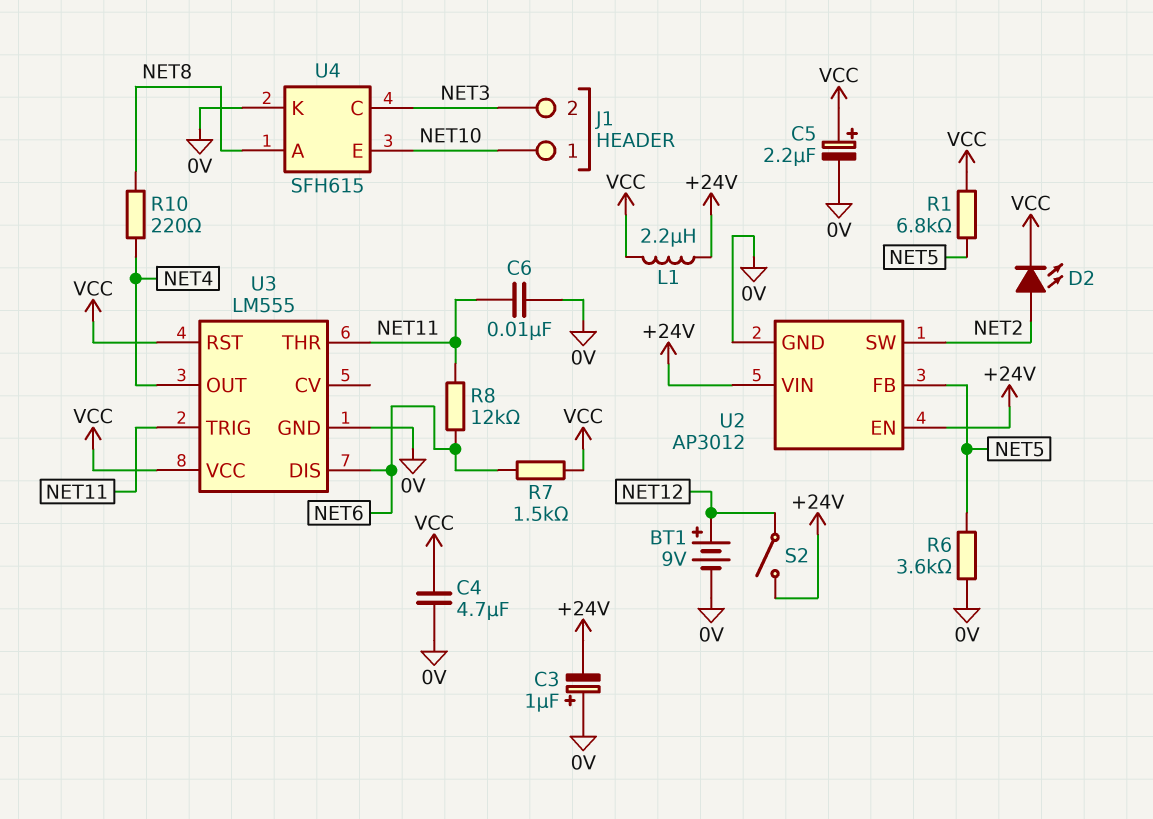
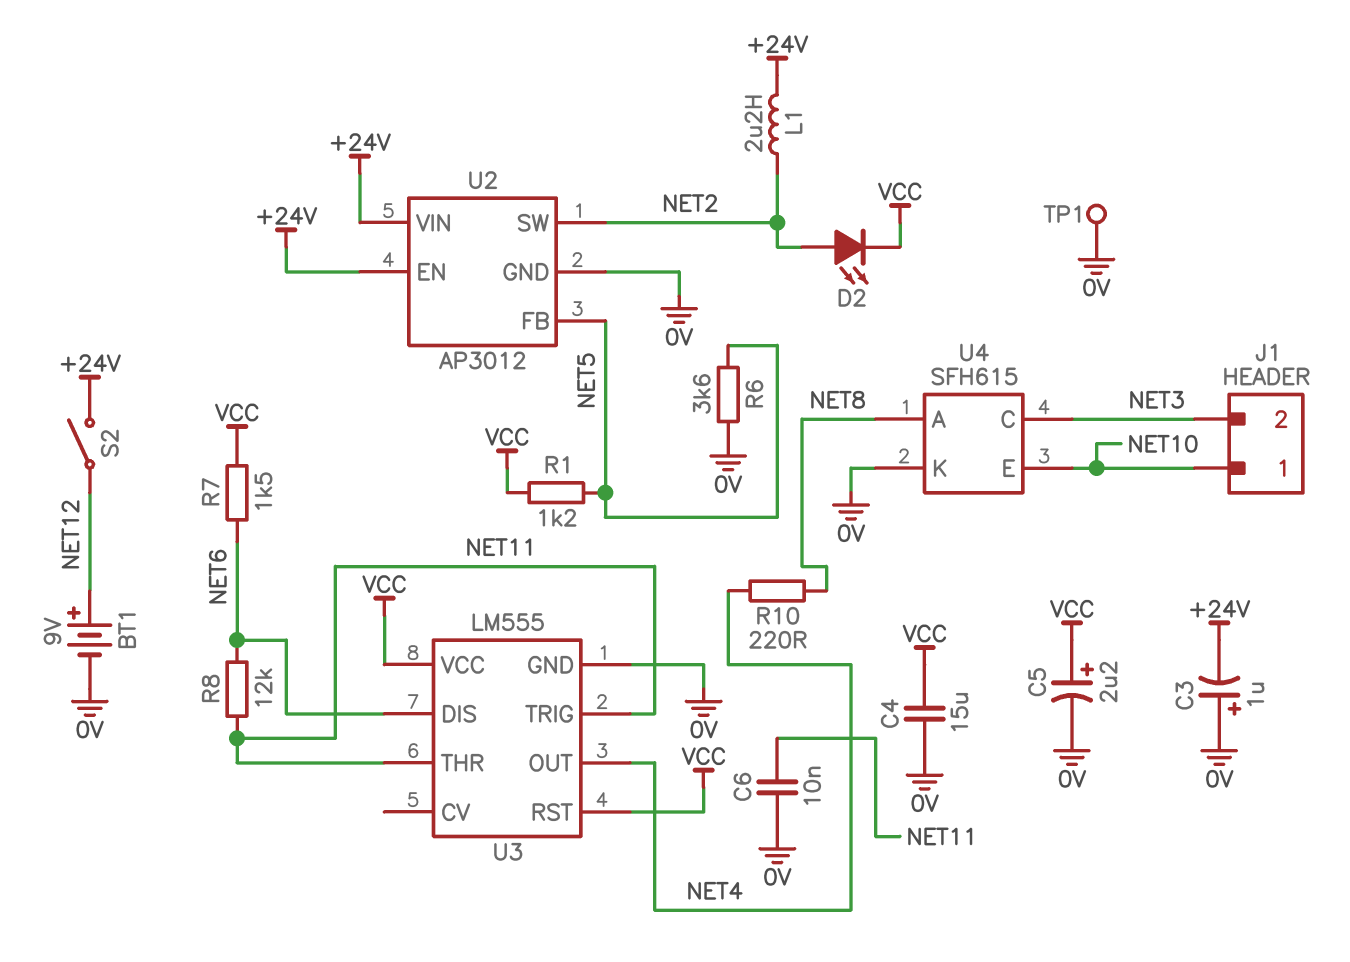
C4: 4.7uF (0V, VCC) -> 15uF (0V, VCC)
L1: 2.2uH (+24V, VCC) -> 2.2uH (+24V, NET2)
R1: 6.8k (NET5, VCC) -> 1.2k (NET5, VCC)
TP1: none -> test point (0V)

